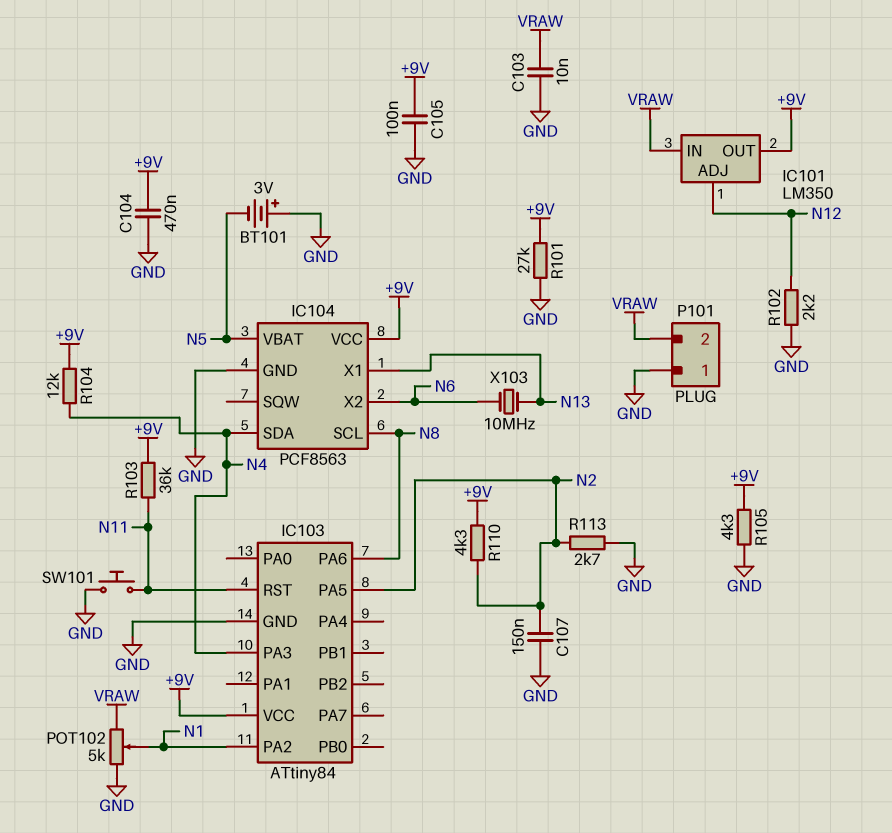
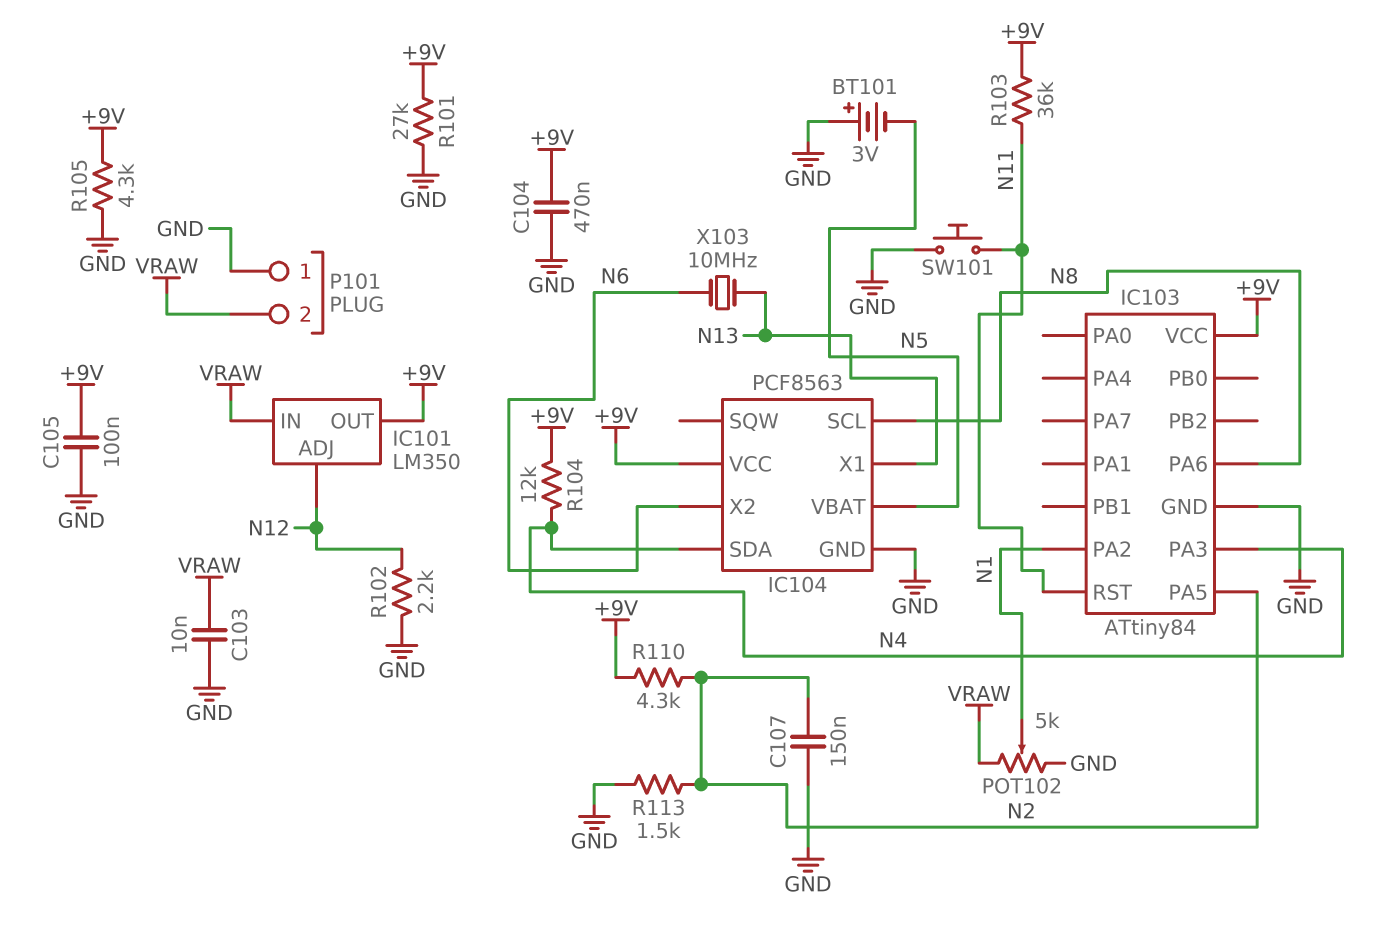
R113: 2.7k (GND, N2) -> 1.5k (GND, N2)

